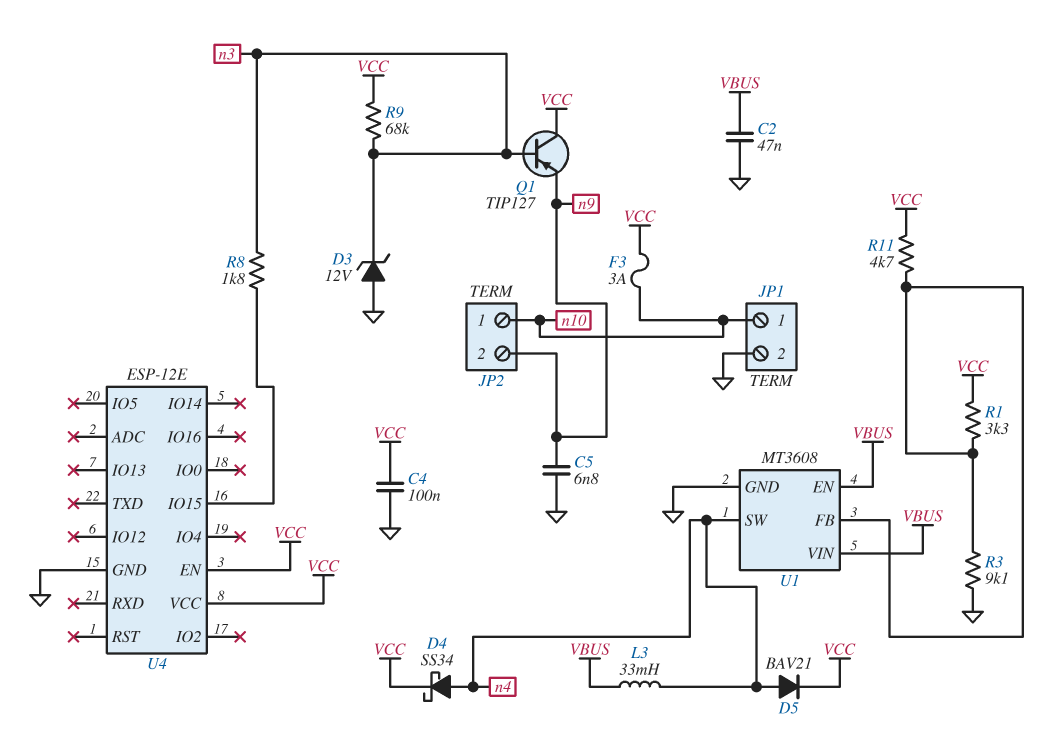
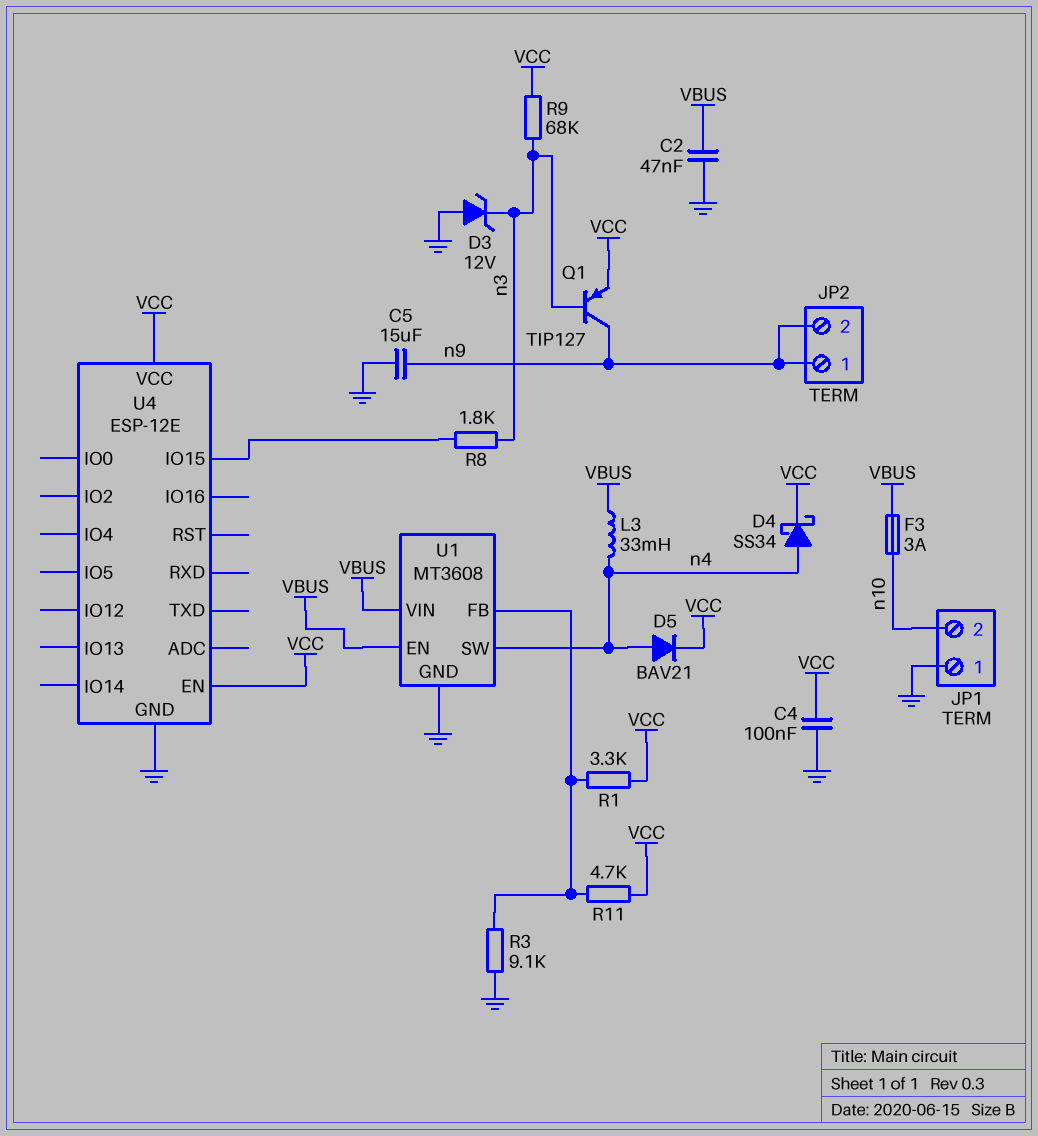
C5: 6.8nF (GND, n9) -> 15uF (GND, n9)
F3: 3A (VCC, n10) -> 3A (VBUS, n10)
JP1 pin 1: n10 -> GND
JP1 pin 2: GND -> n10
JP2 pin 1: n10 -> n9
Q1: PNP TIP127 (B n3, C VCC, E n9) -> PNP TIP127 (B n3, C n9, E VCC)

